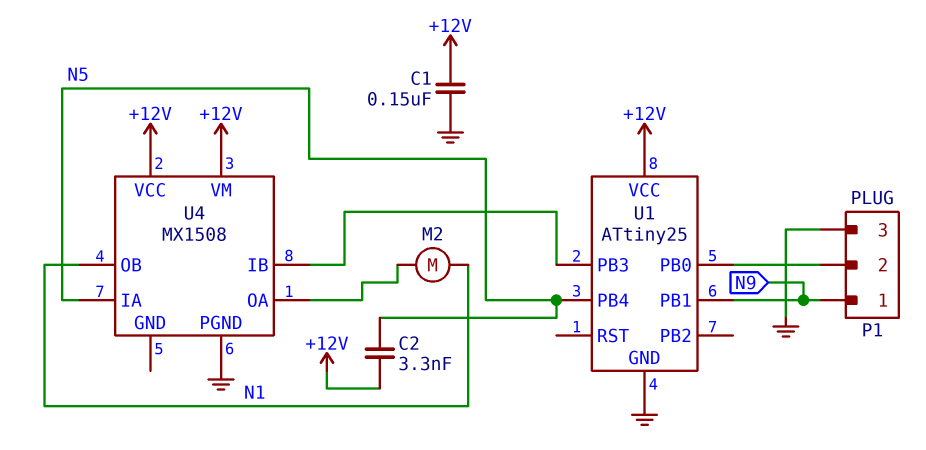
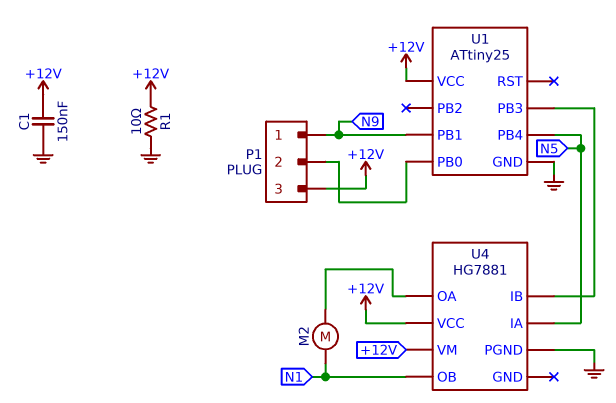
C2: 3.3nF (+12V, N5) -> none
P1 pin 3: GND -> +12V
R1: none -> 10 (+12V, GND)
U4: MX1508 -> HG7881

